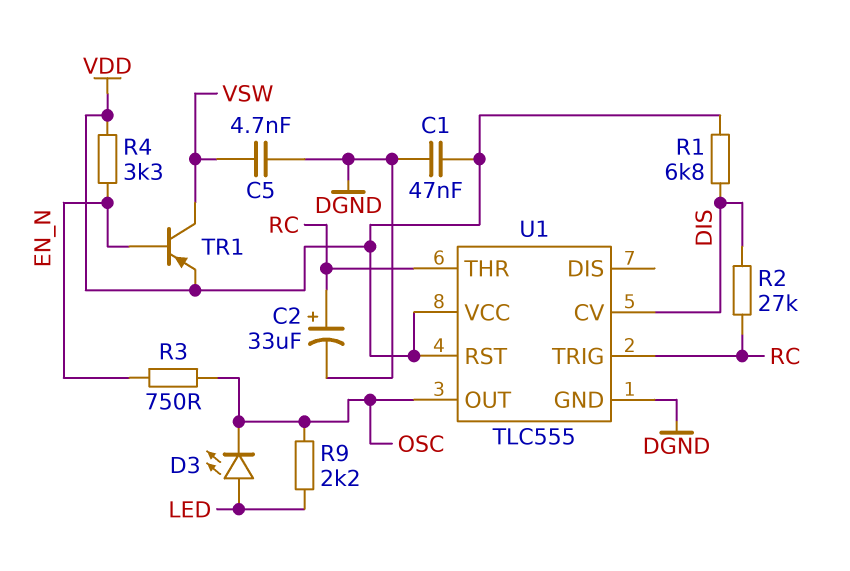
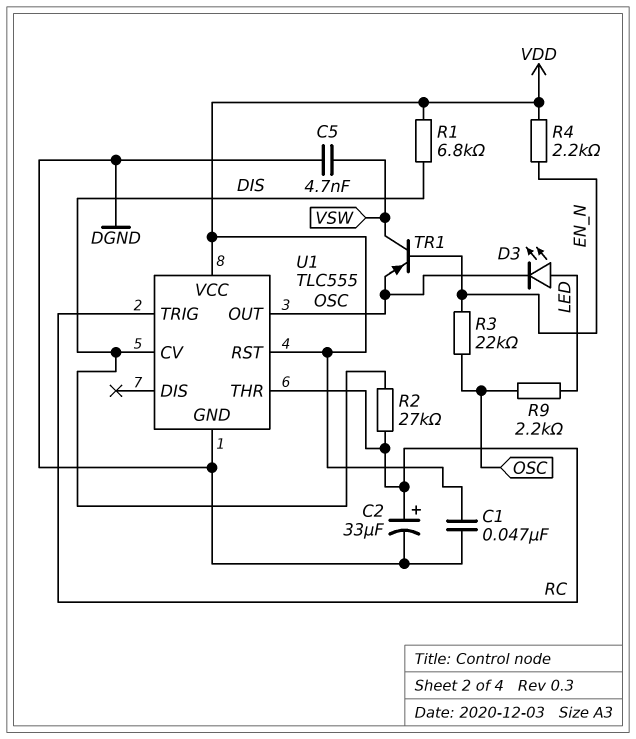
R3: 750 (EN_N, OSC) -> 22k (EN_N, OSC)
R4: 3.3k (EN_N, VDD) -> 2.2k (EN_N, VDD)
TR1: PNP (B EN_N, C VSW, E VDD) -> PNP (B EN_N, C VSW, E OSC)

